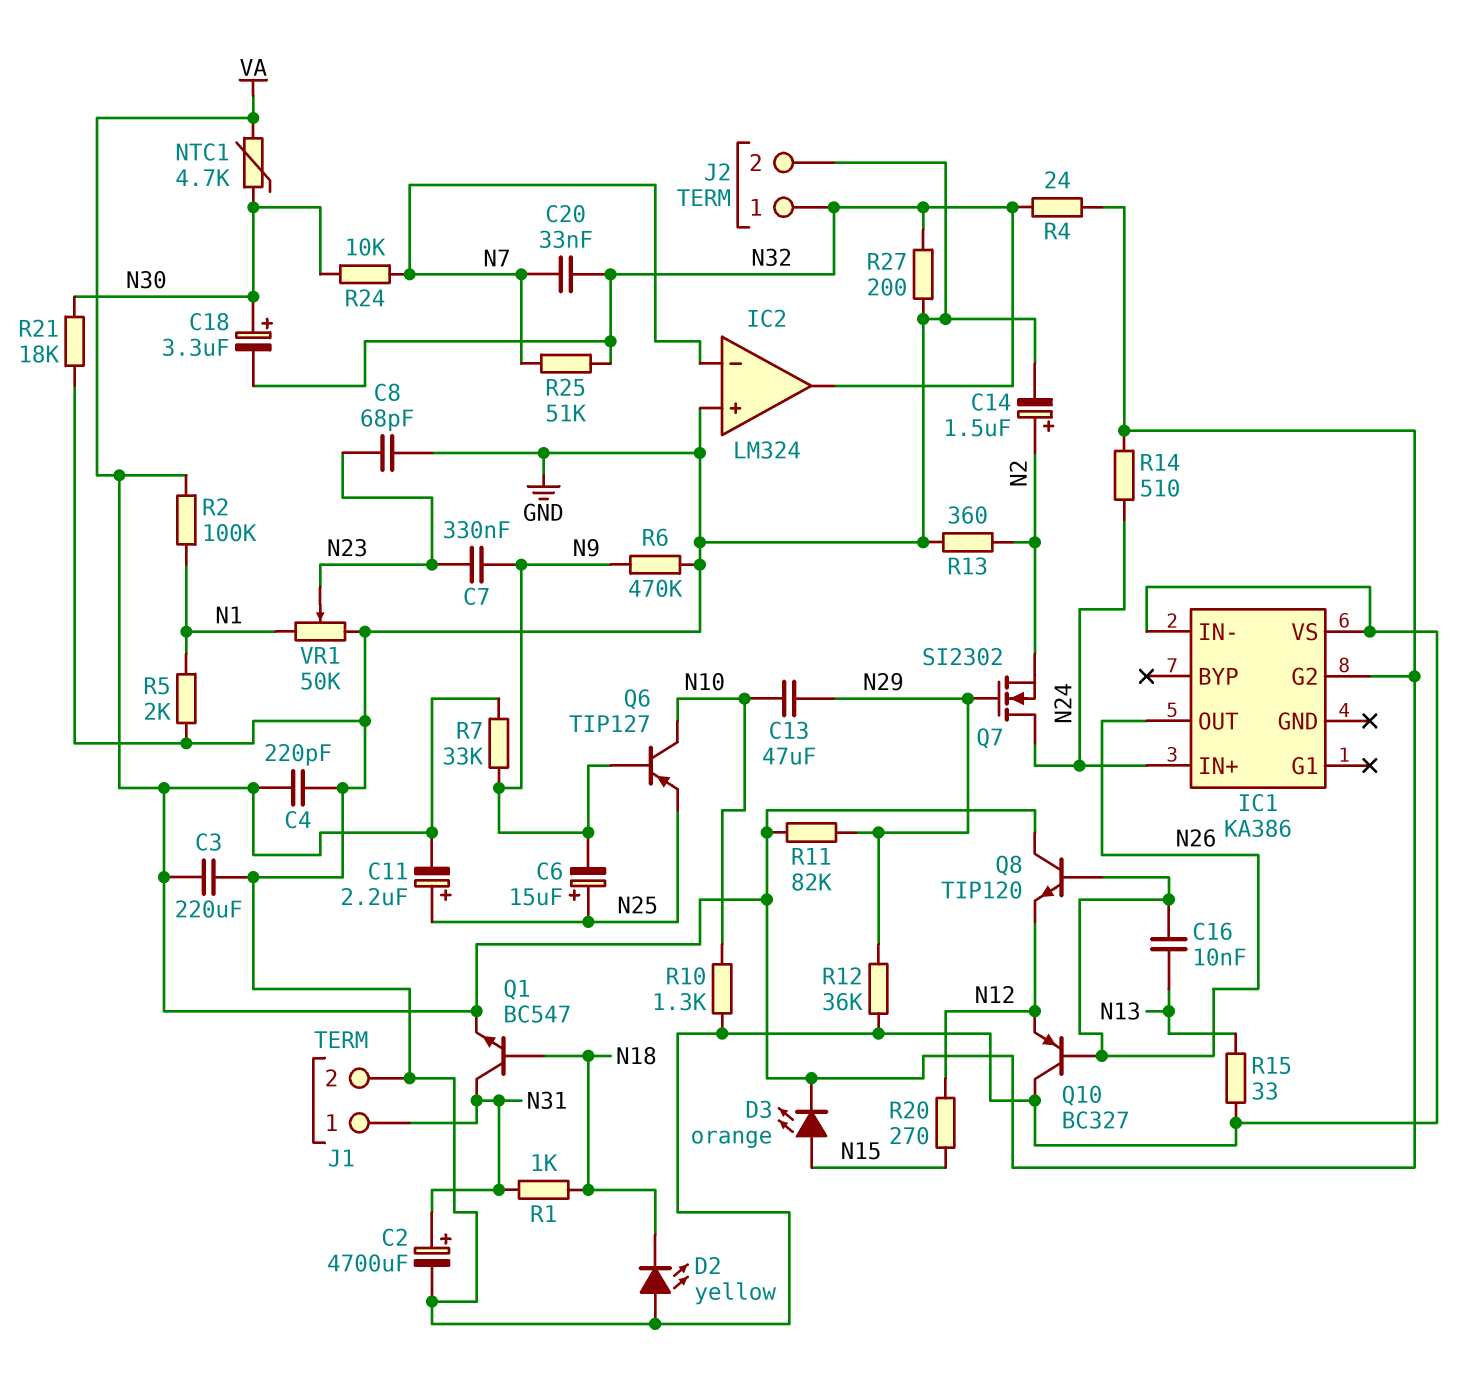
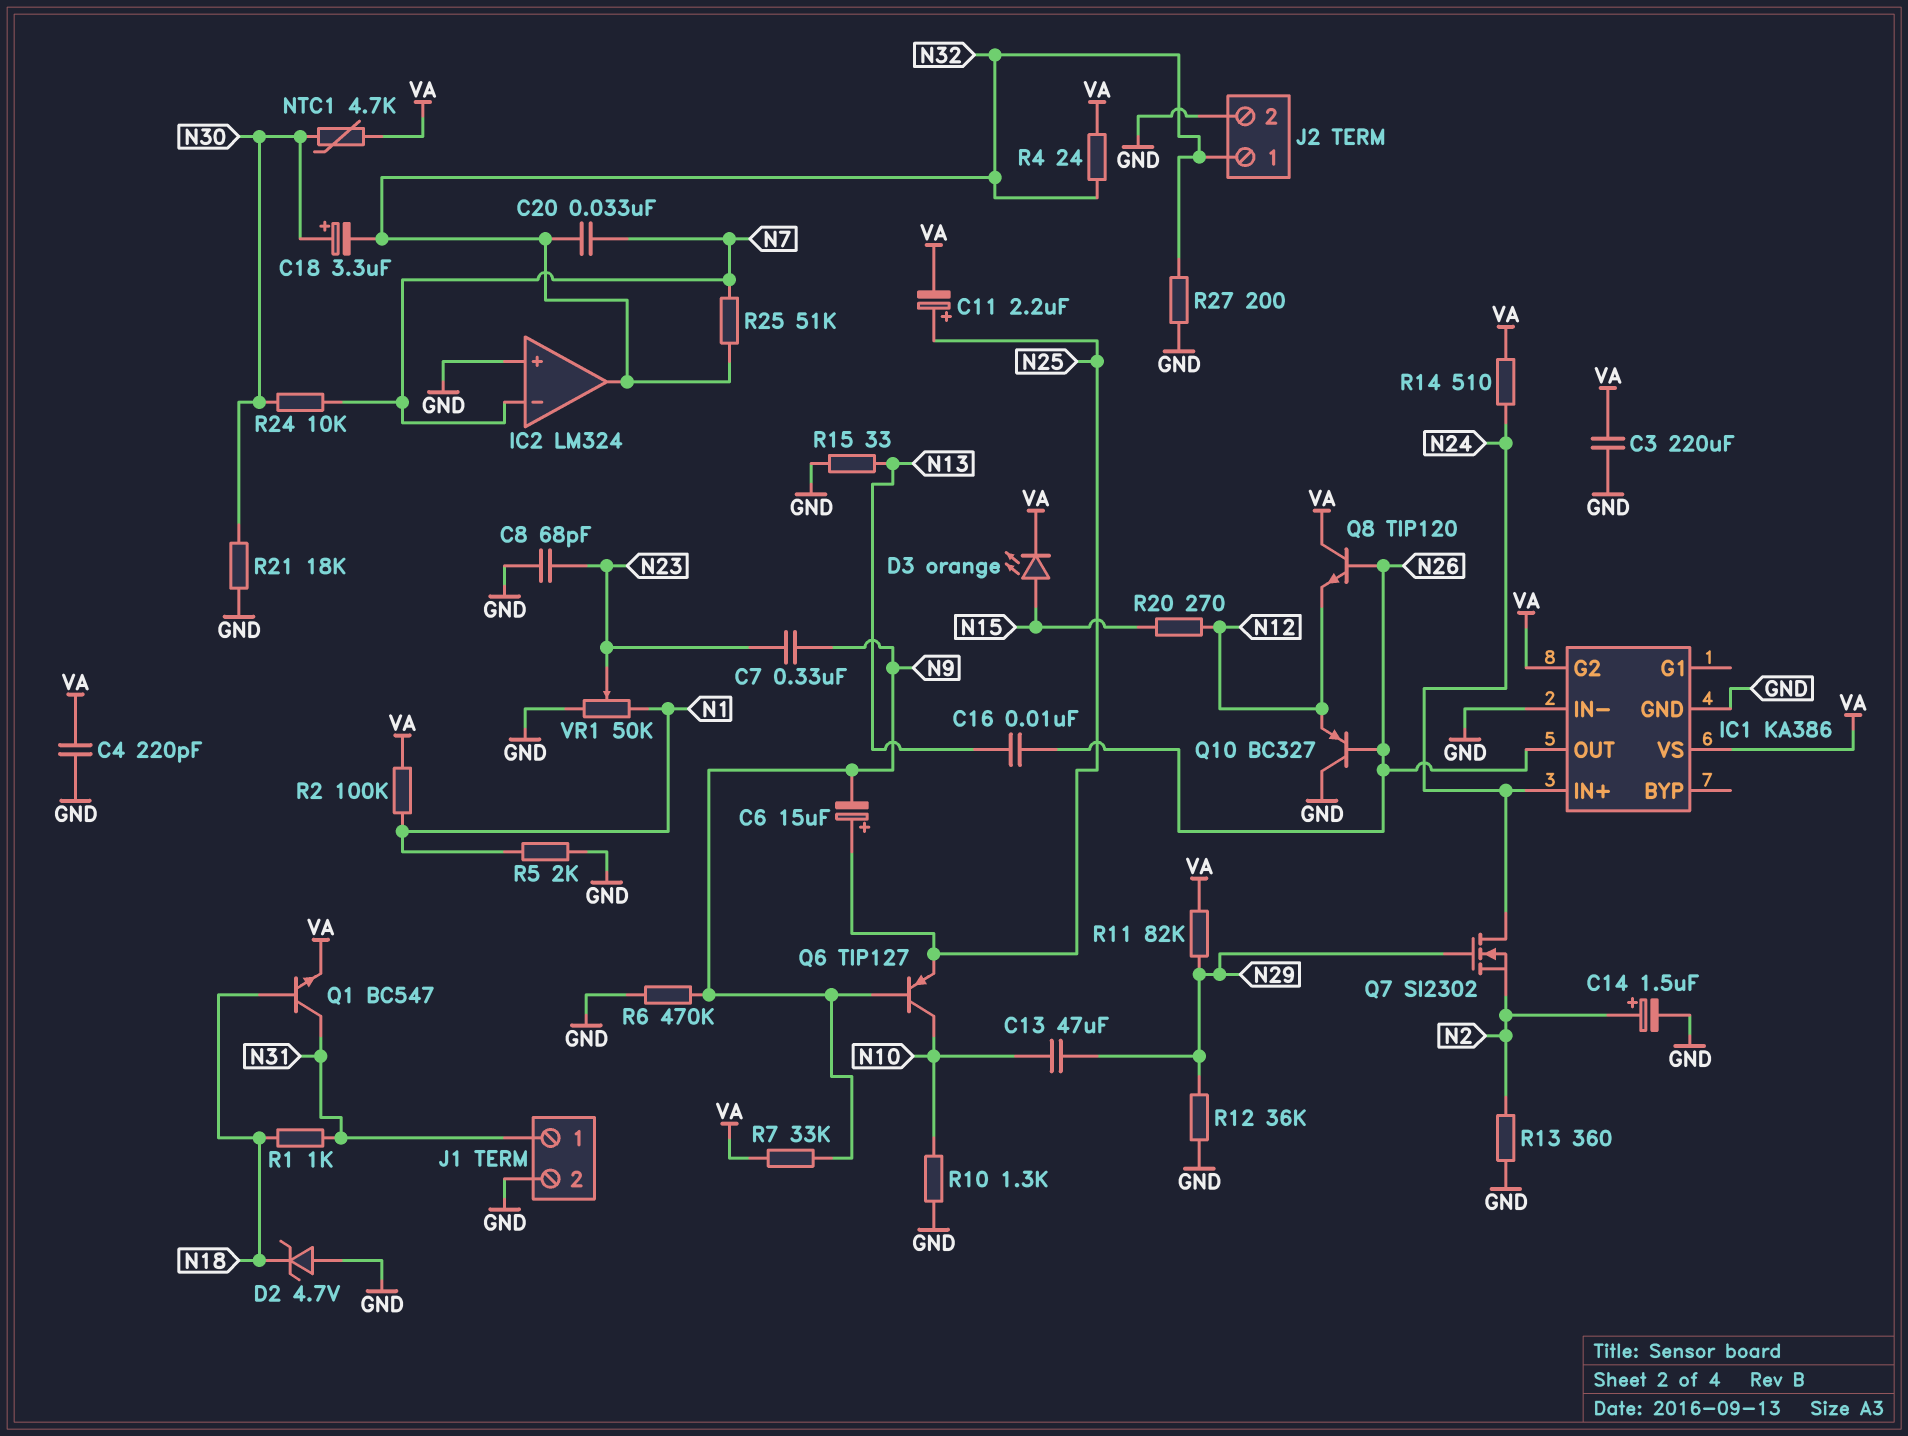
C2: 4700uF (plus N31, minus GND) -> none
D2: LED yellow (A GND, K N18) -> zener 4.7V (A GND, K N18)
IC1 pin GND: none -> GND
IC1 pin VS: GND -> VA

